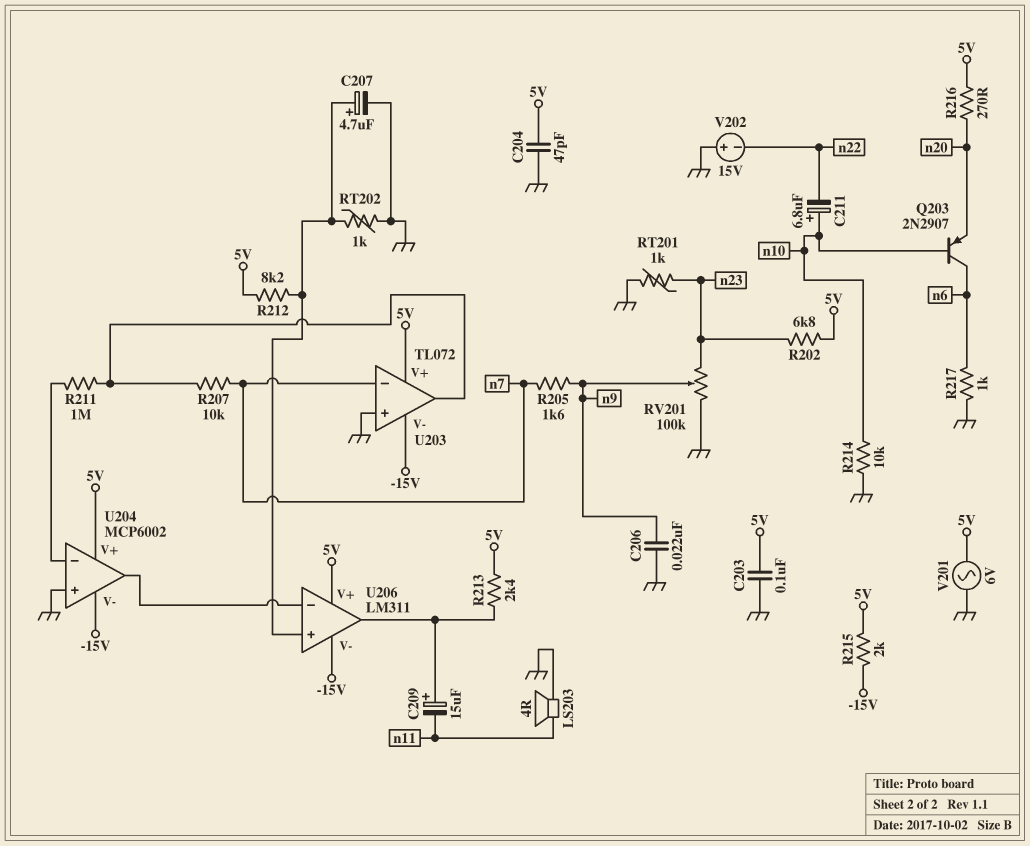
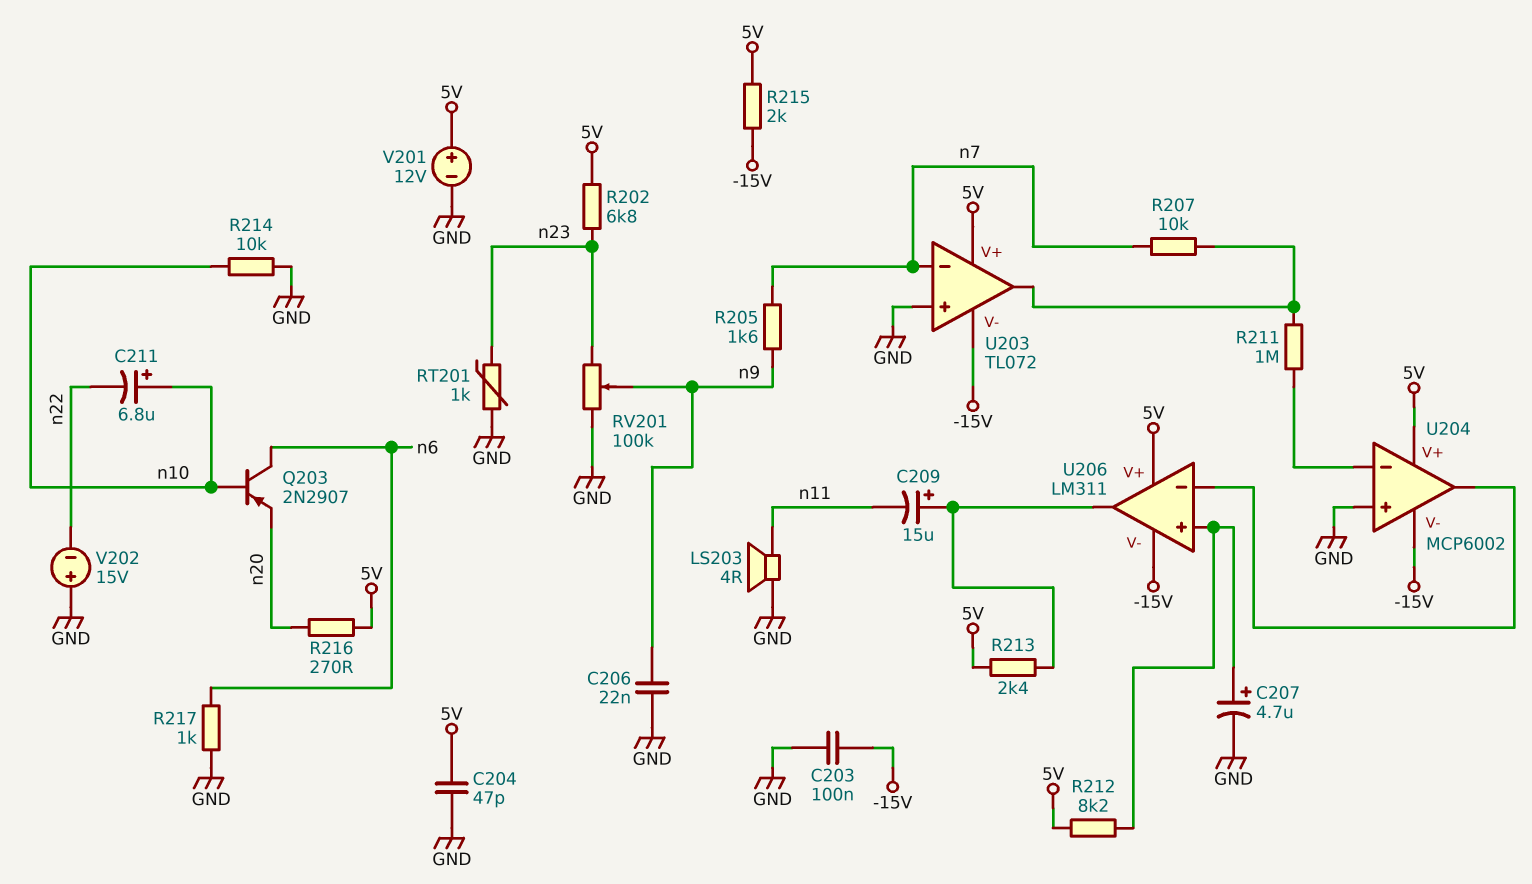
C203: 100nF (5V, GND) -> 100nF (-15V, GND)
RT202: 1k (GND, U206/in+) -> none
V201: AC 6V (5V, GND) -> 12V (plus 5V, minus GND)

